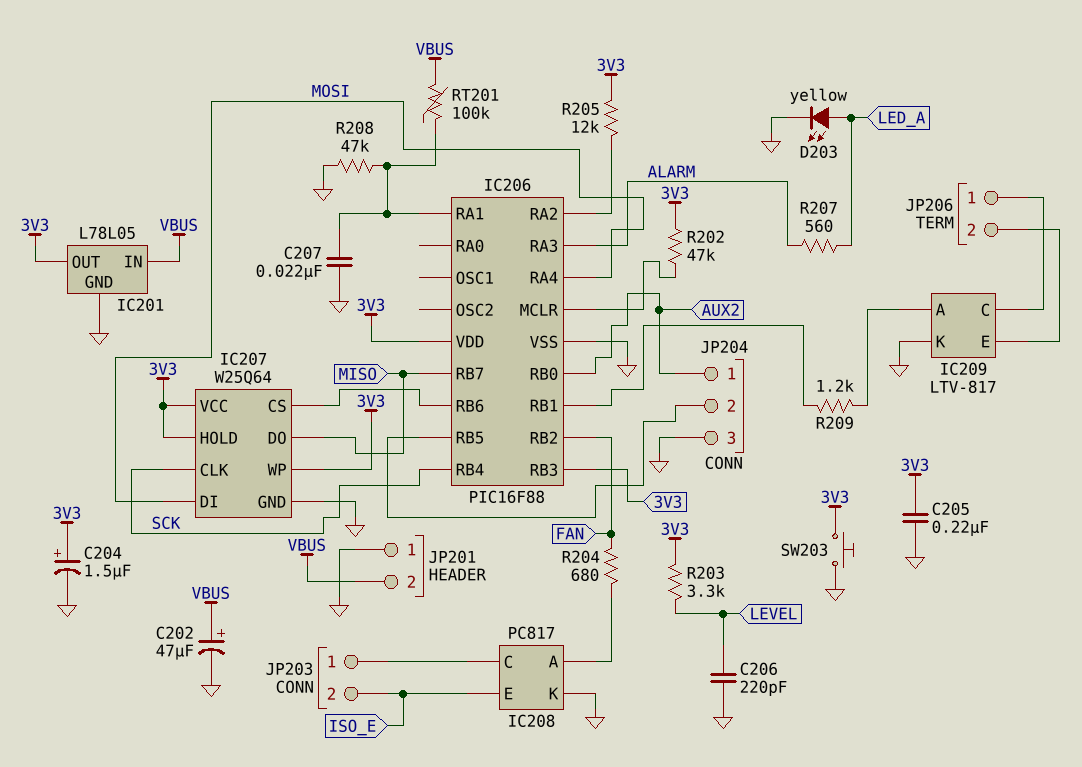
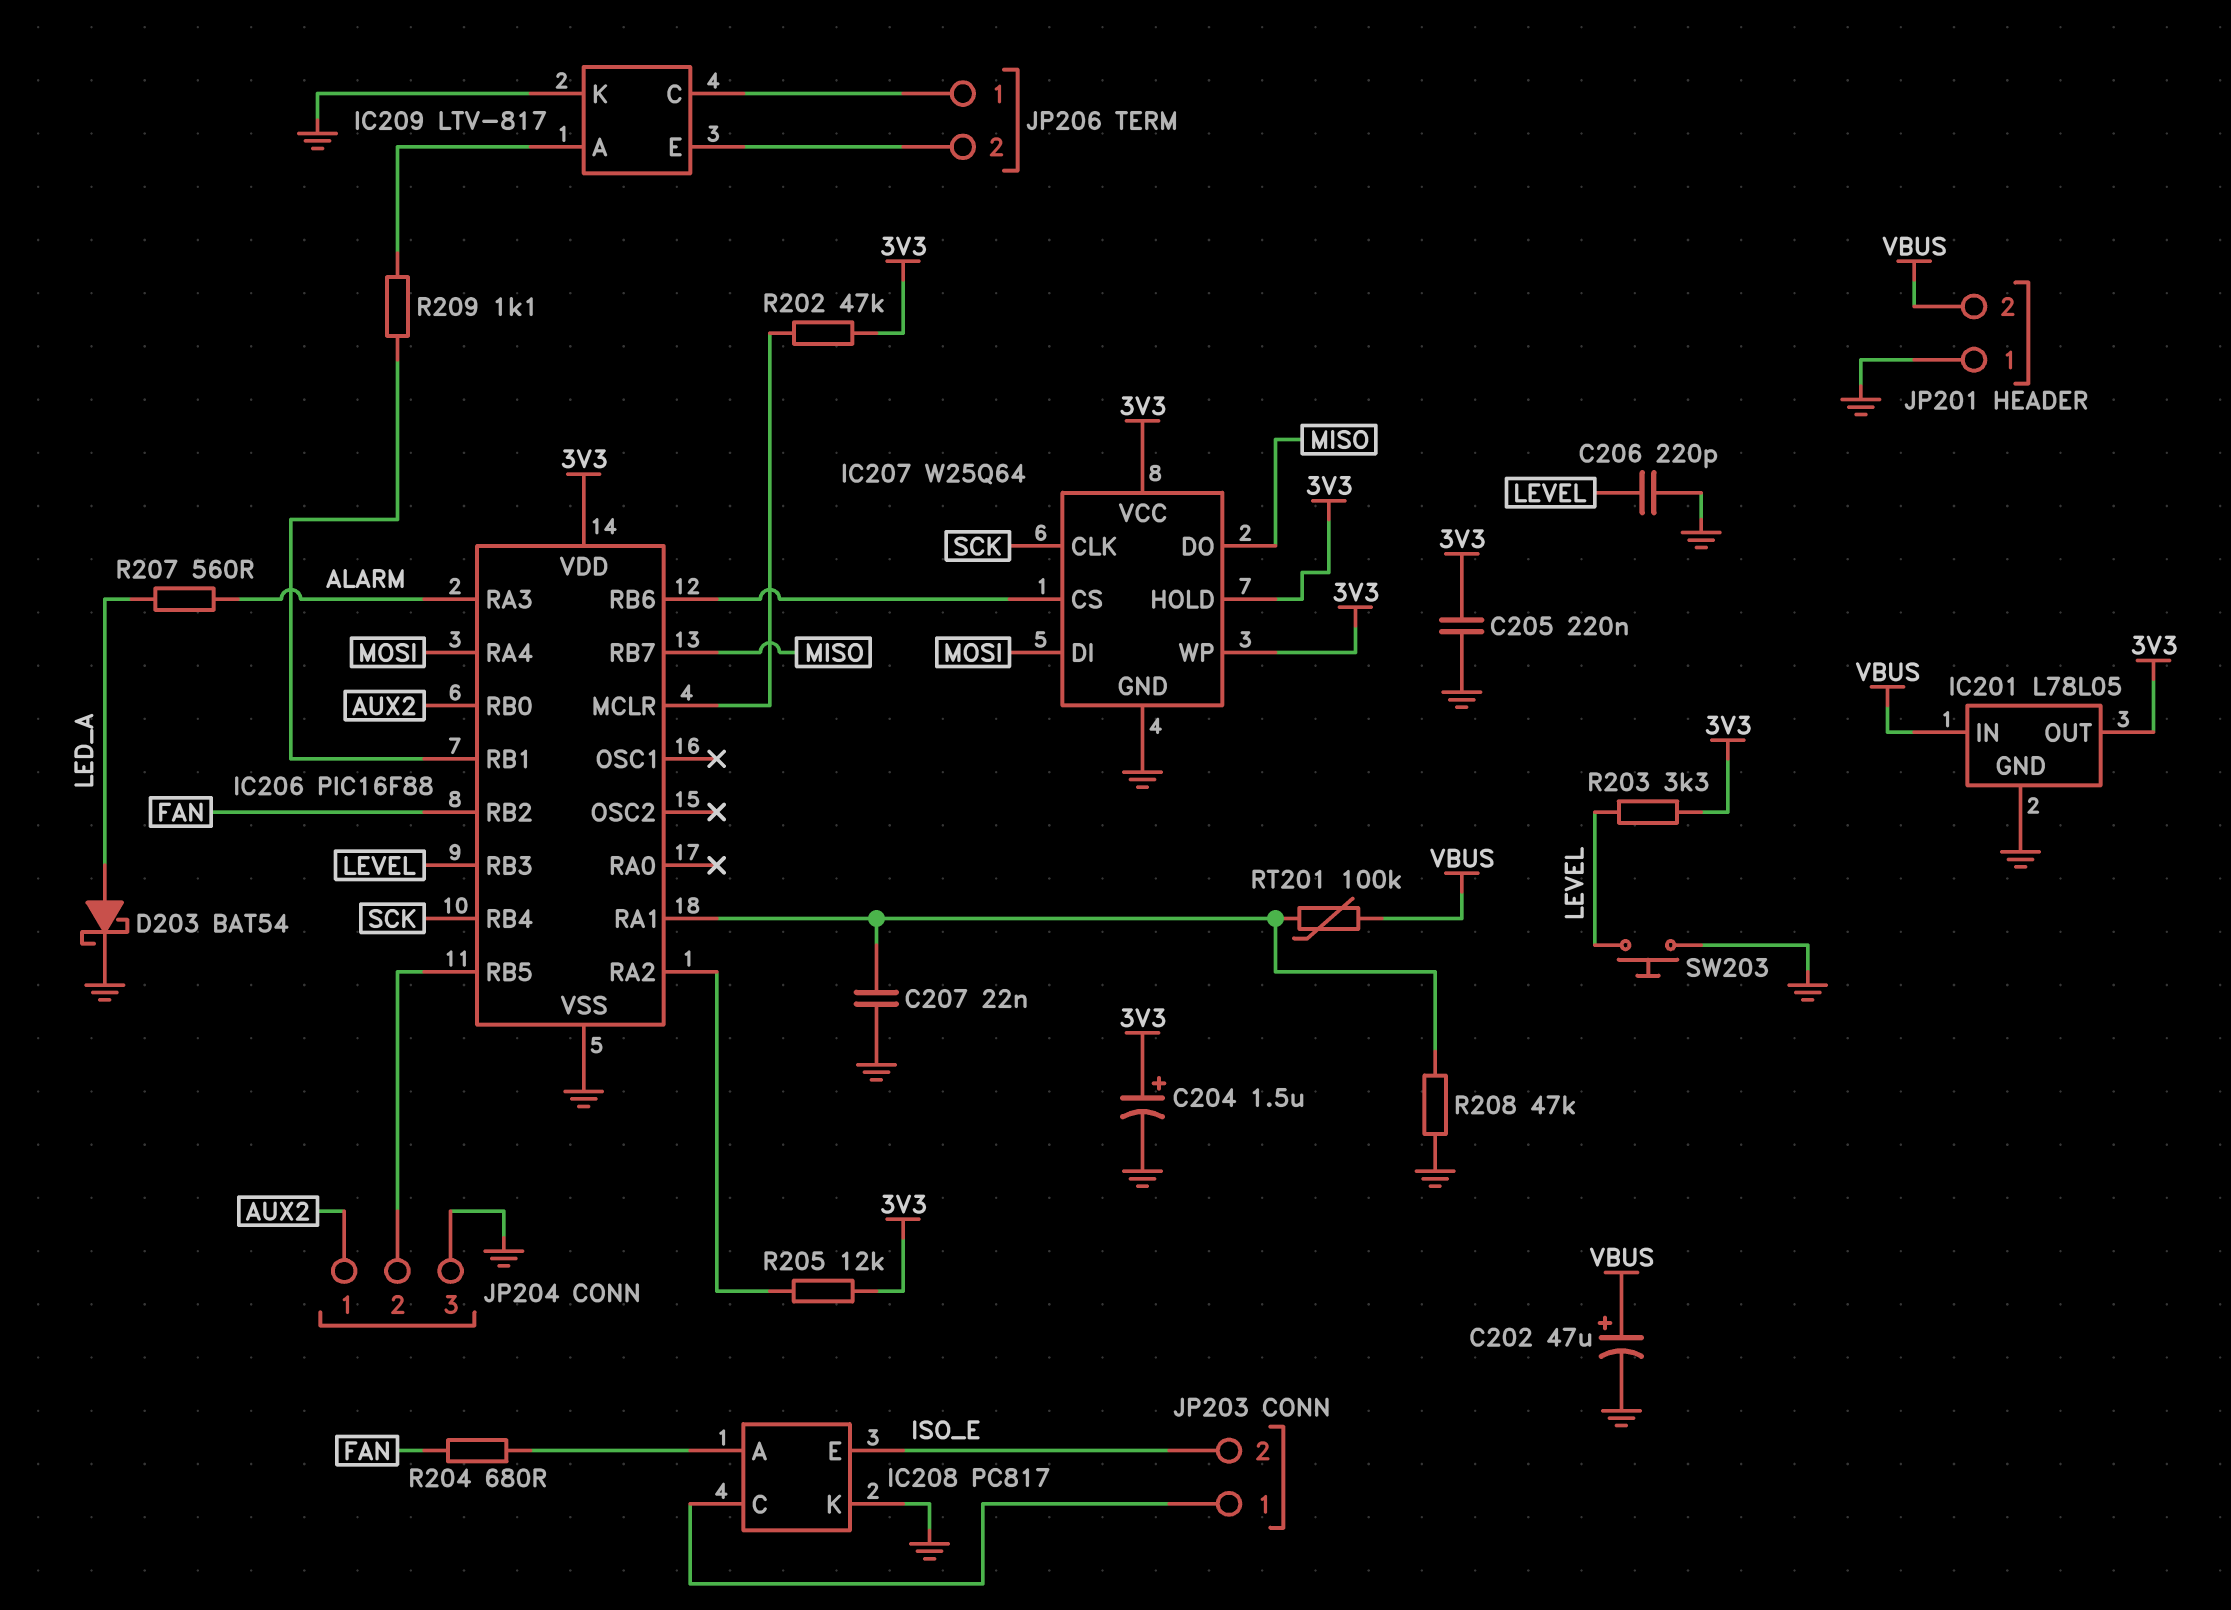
D203: LED yellow (A LED_A, K GND) -> schottky BAT54 (A LED_A, K GND)
IC206 pin RB3: 3V3 -> LEVEL
R209: 1.2k (IC206/RB1, IC209/A) -> 1.1k (IC206/RB1, IC209/A)
SW203: button (3V3, GND) -> button (GND, LEVEL)

